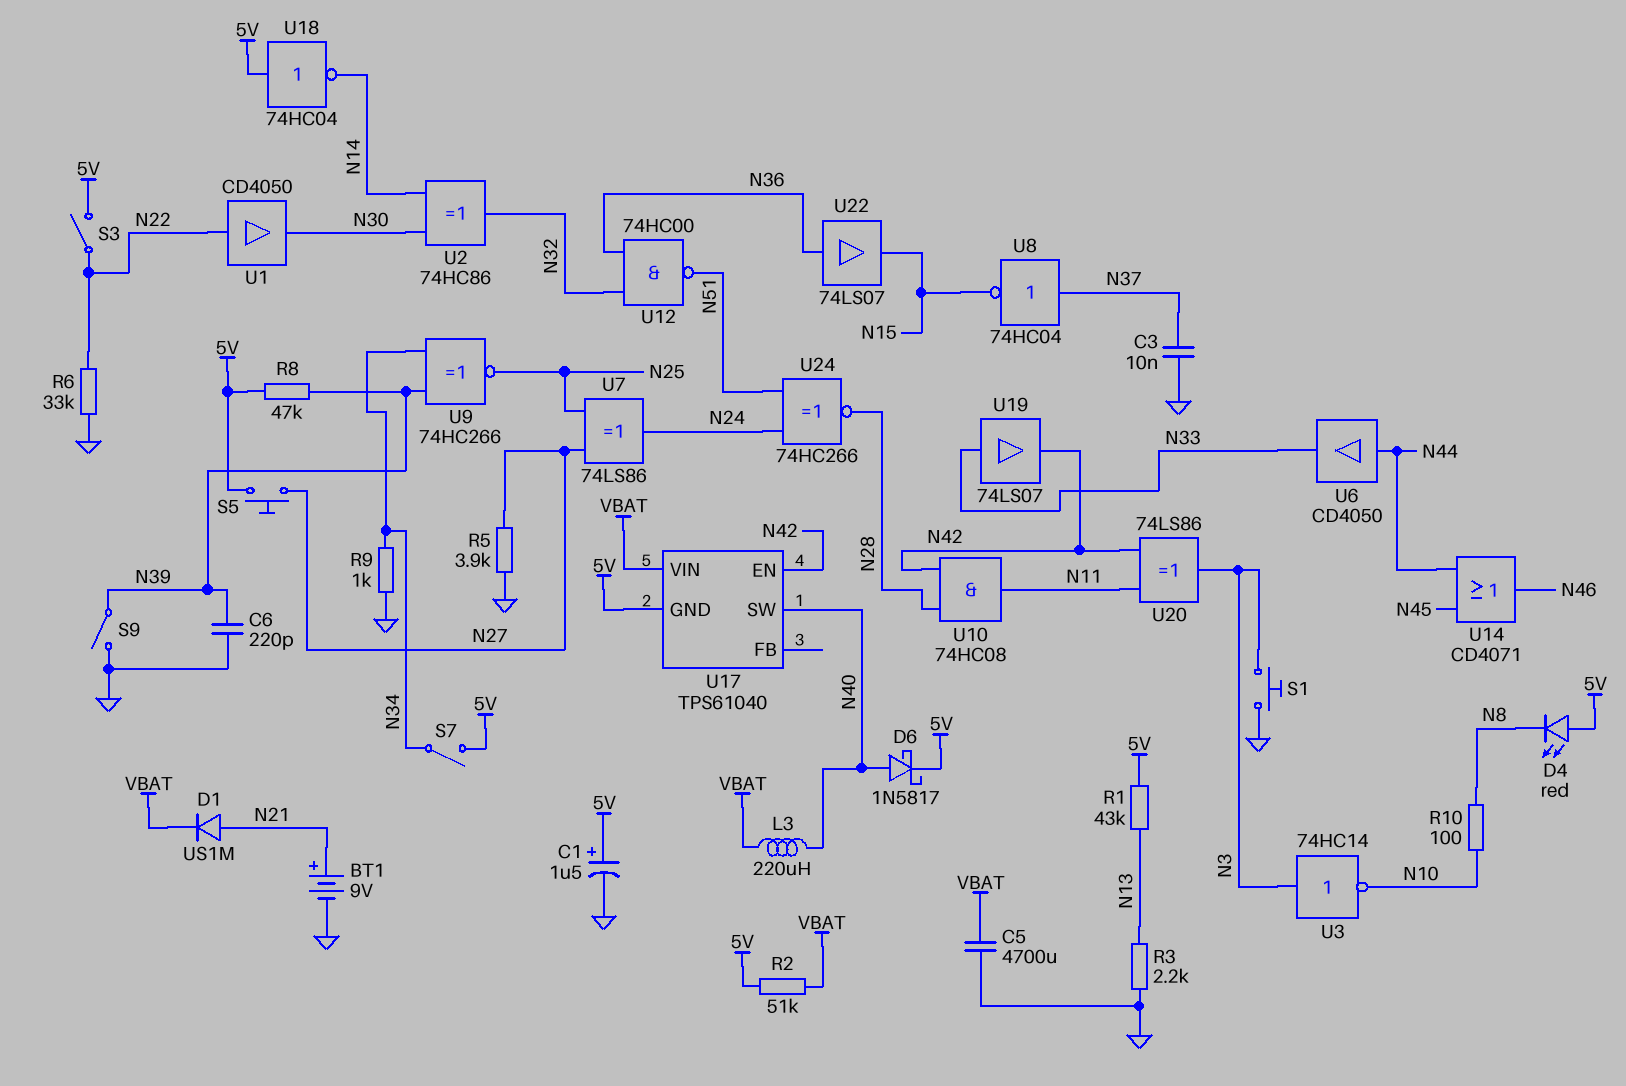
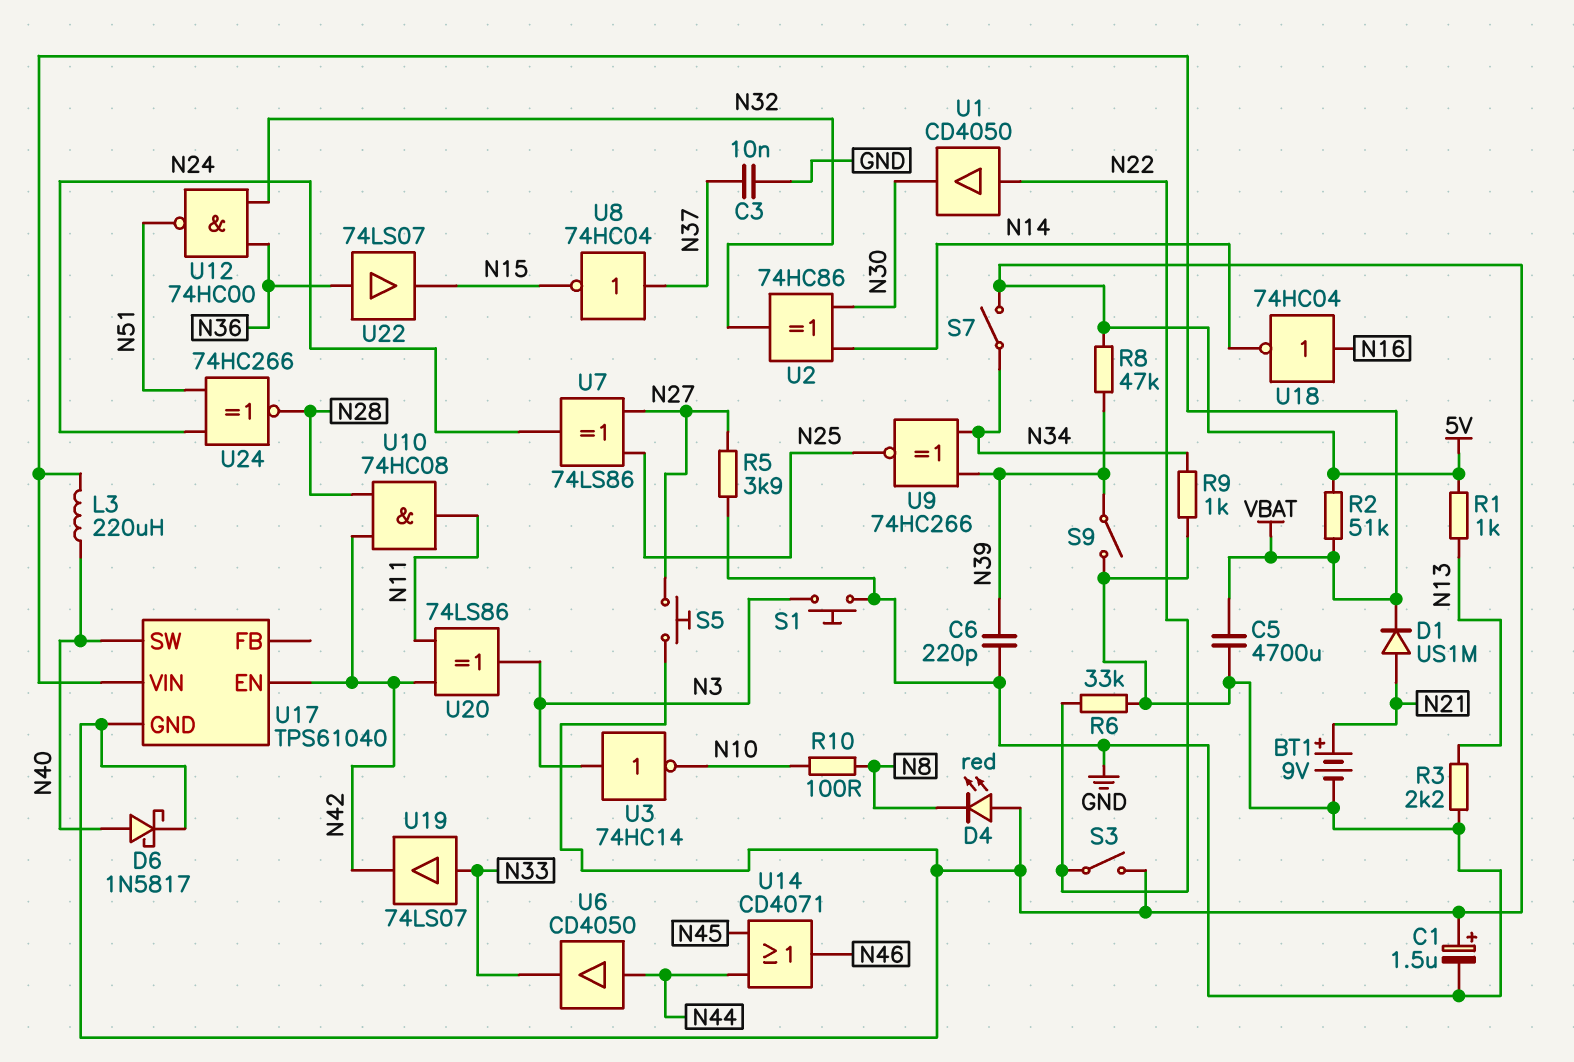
R1: 43k (5V, N13) -> 1k (5V, N13)
U18: NOT 74HC04 (in 5V, out N14) -> NOT 74HC04 (in N16, out N14)

